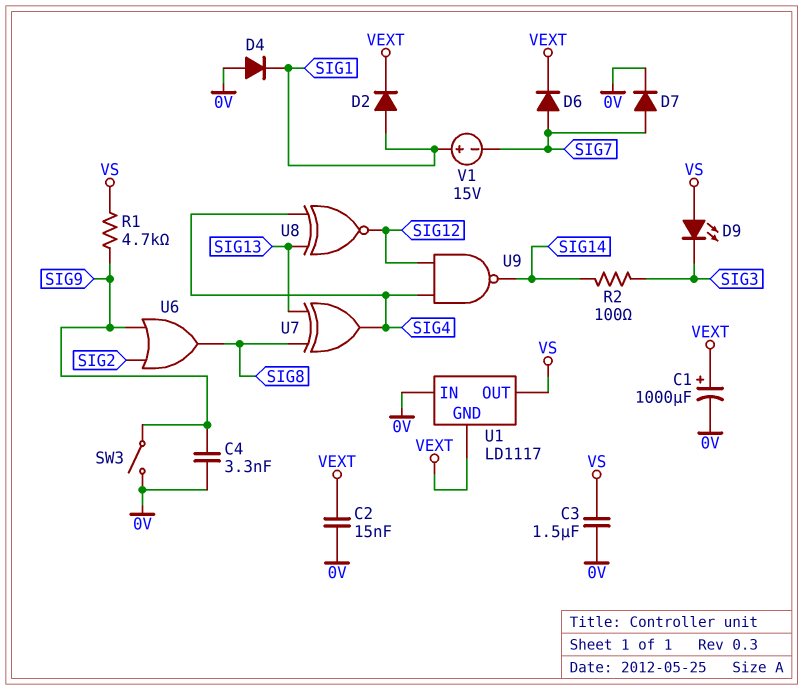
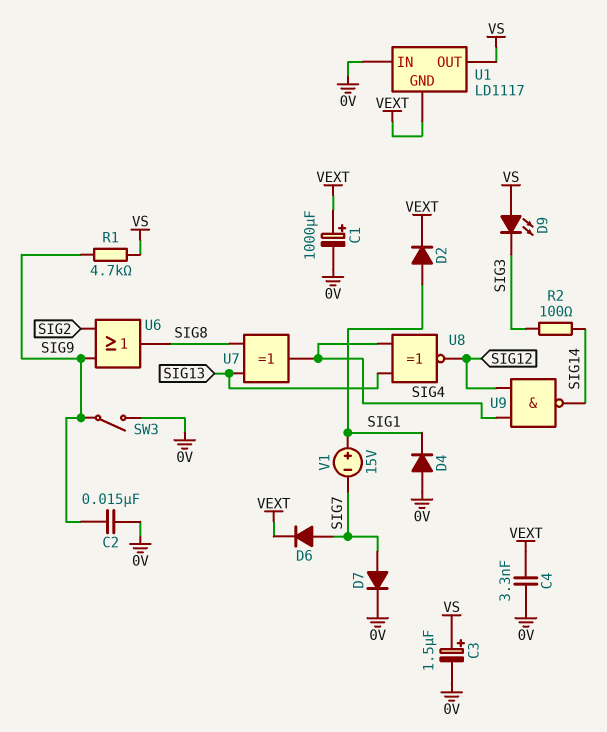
C2: 15nF (0V, VEXT) -> 15nF (0V, SIG9)
C3: 1.5uF (0V, VS) -> 1.5uF (plus VS, minus 0V)
C4: 3.3nF (0V, SIG9) -> 3.3nF (0V, VEXT)

